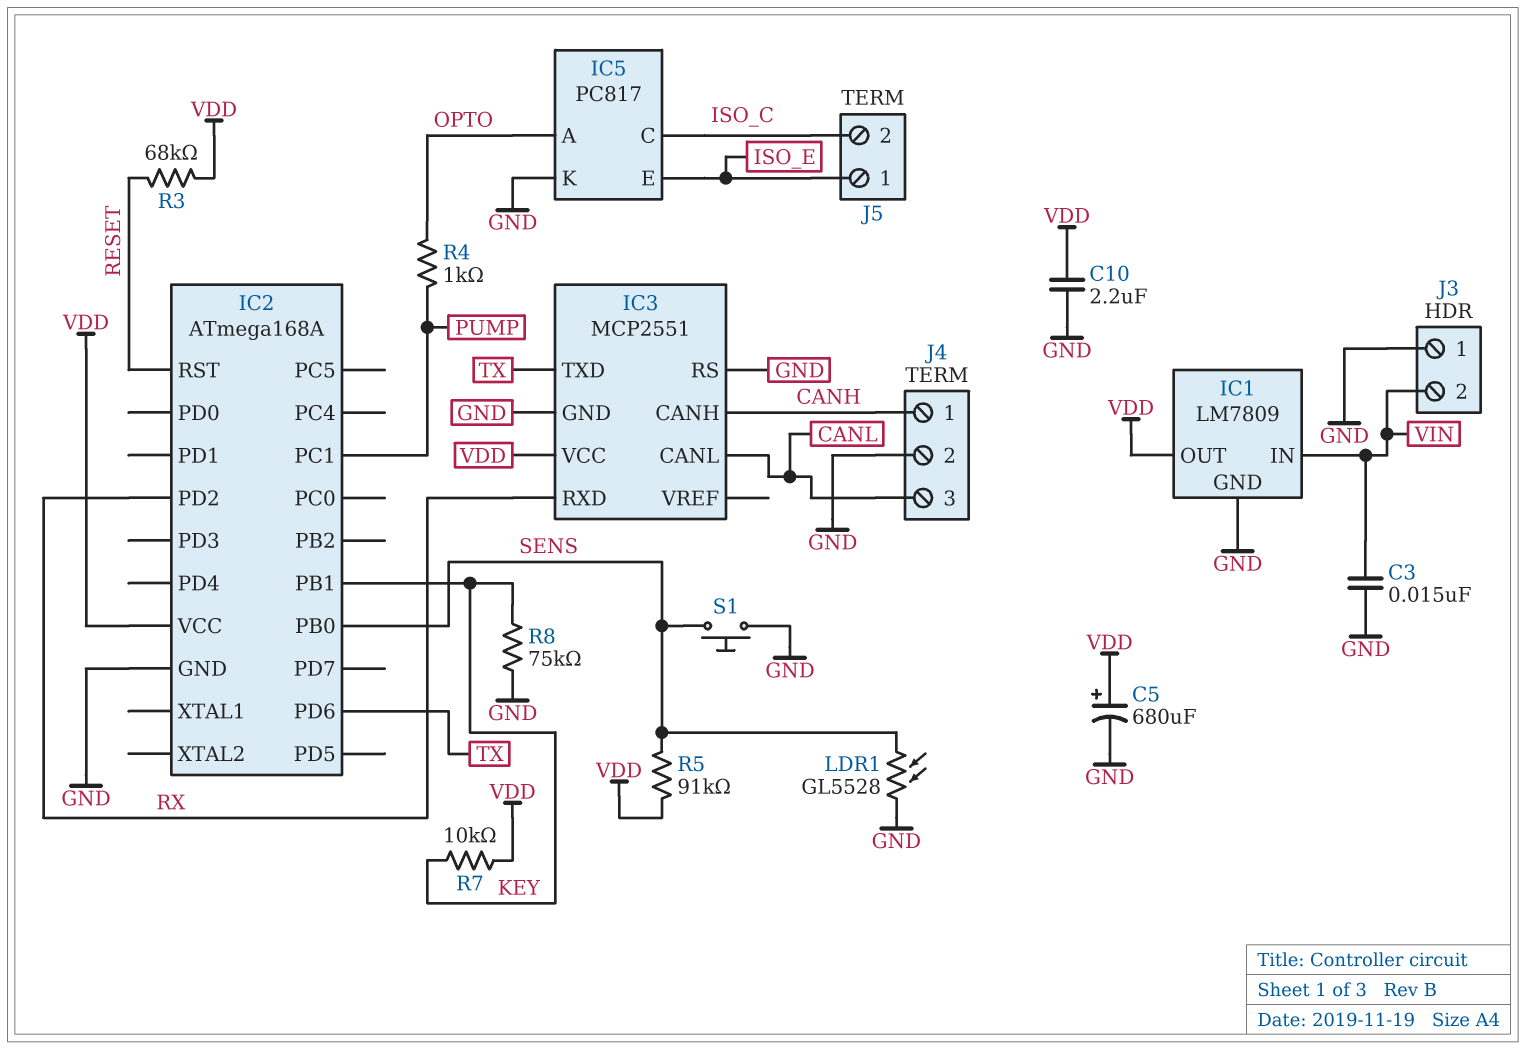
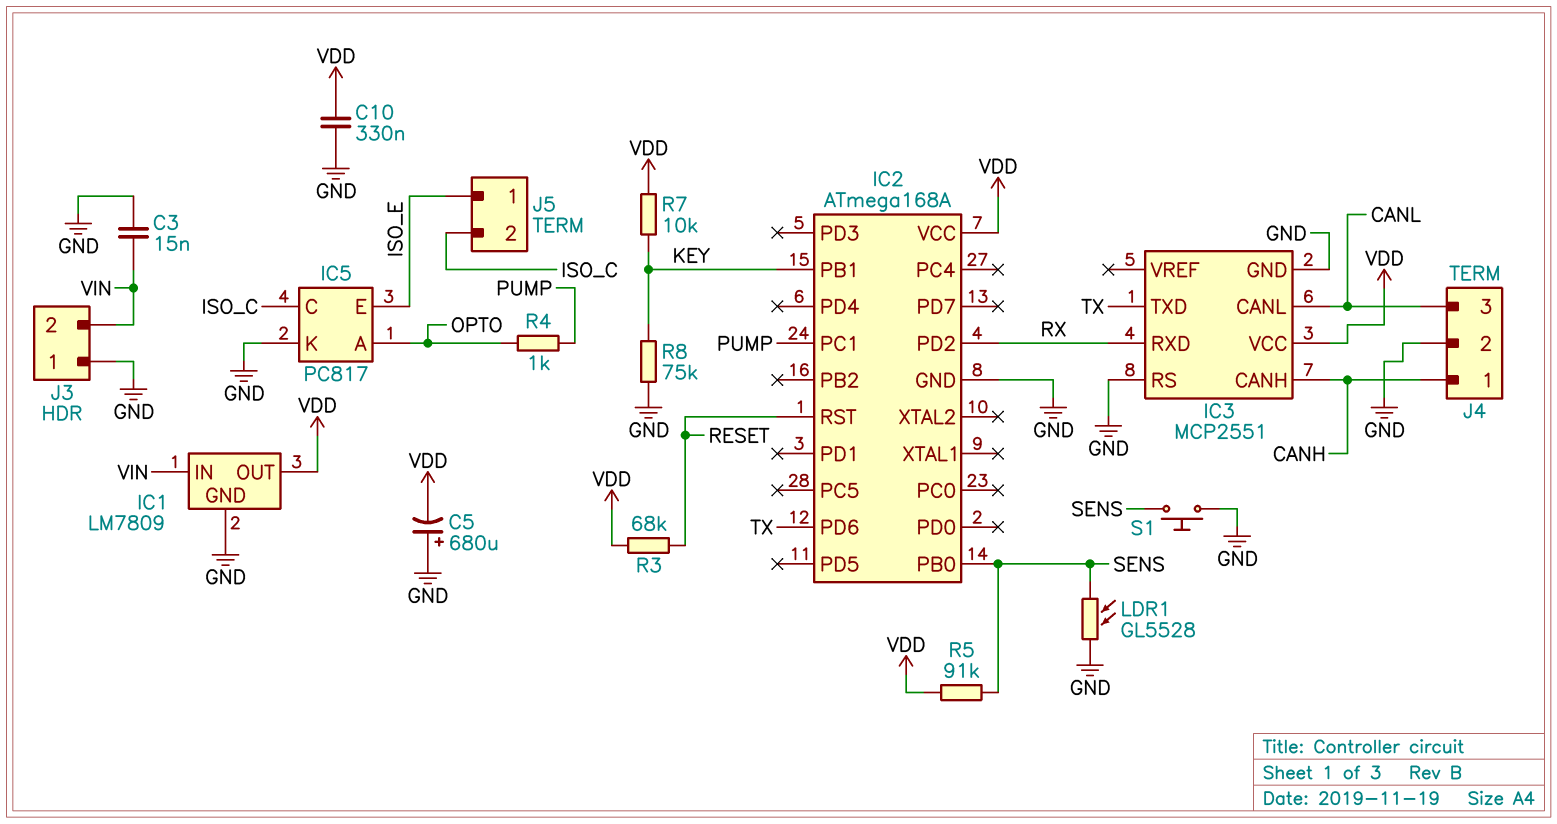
C5: 680uF (plus VDD, minus GND) -> 680uF (plus GND, minus VDD)
C10: 2.2uF (GND, VDD) -> 330nF (GND, VDD)

